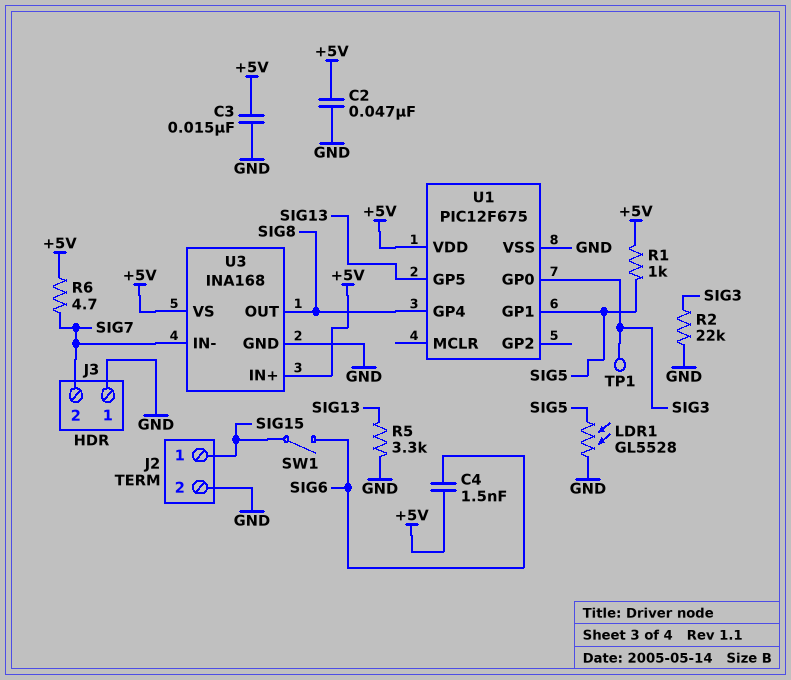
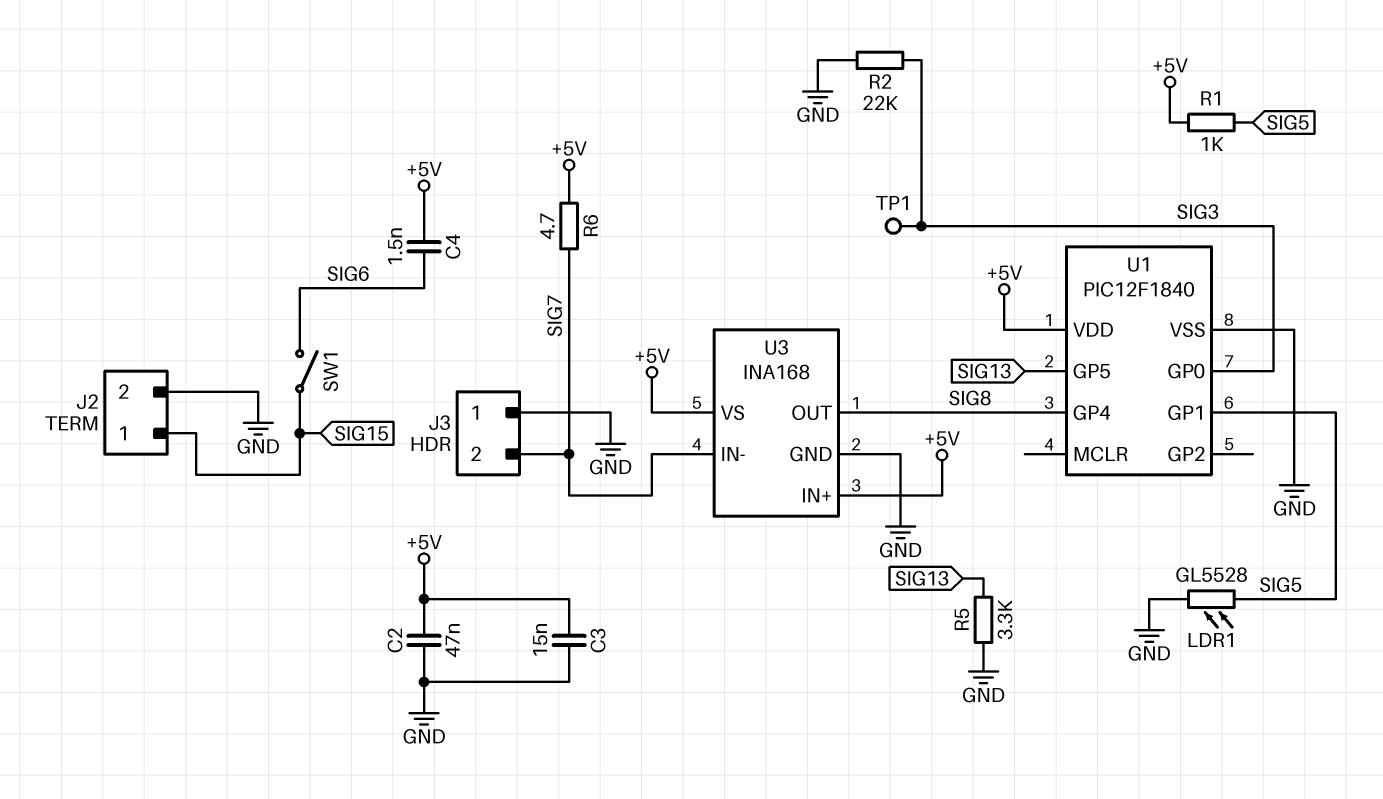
U1: PIC12F675 -> PIC12F1840

